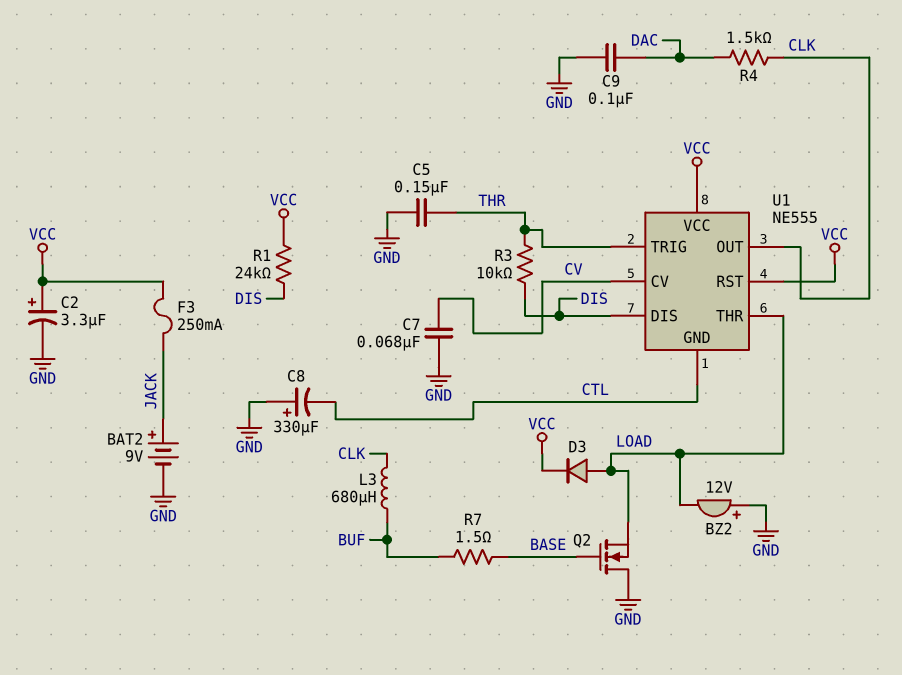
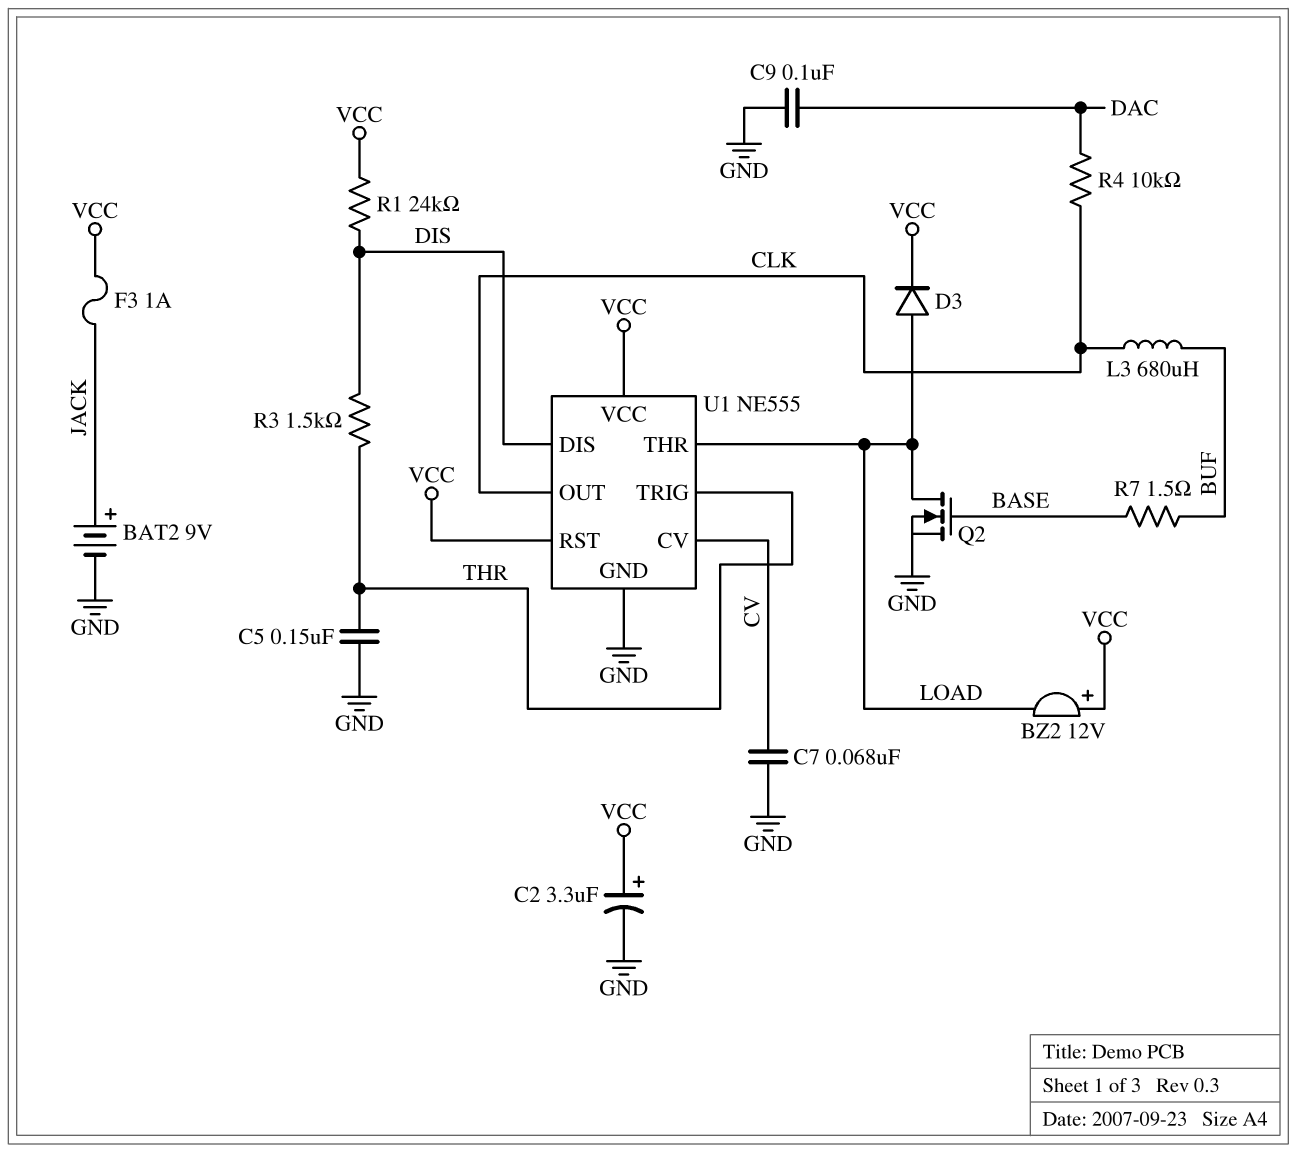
BZ2: buzzer 12V (plus GND, minus LOAD) -> buzzer 12V (plus VCC, minus LOAD)
C8: 330uF (plus GND, minus CTL) -> none
F3: 250mA (JACK, VCC) -> 1A (JACK, VCC)
Q2: NMOS (G BASE, D GND, S LOAD) -> NMOS (G BASE, D LOAD, S GND)
R3: 10k (DIS, THR) -> 1.5k (DIS, THR)
R4: 1.5k (CLK, DAC) -> 10k (CLK, DAC)
U1 pin GND: CTL -> GND

